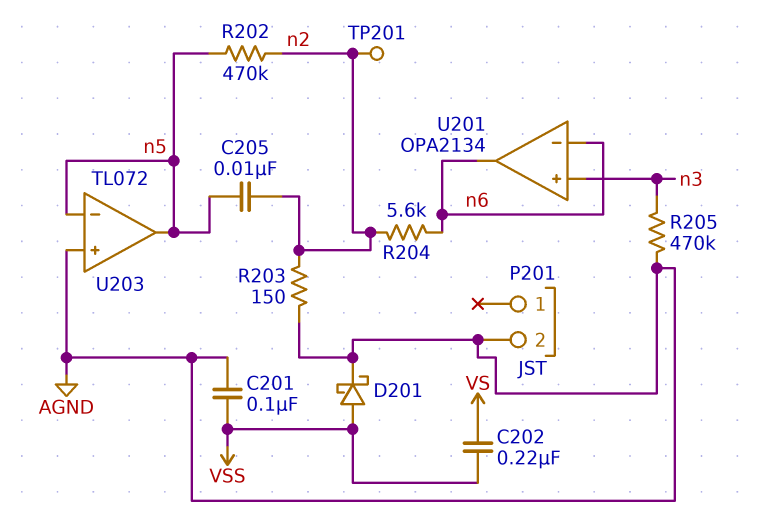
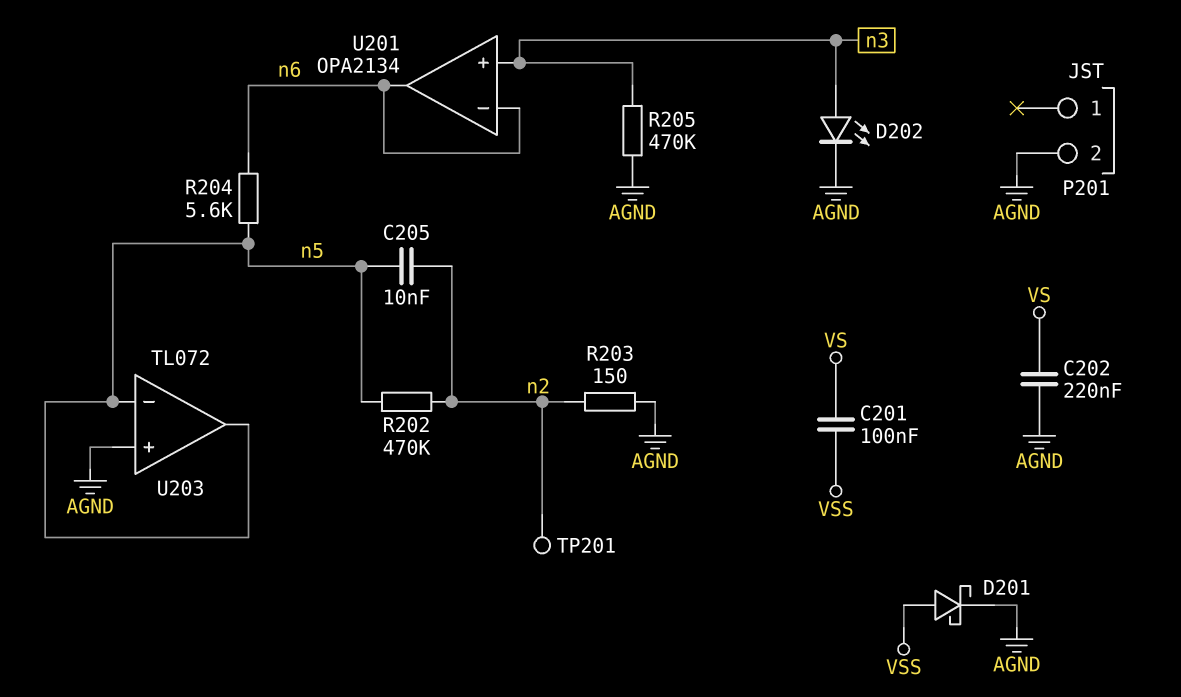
C201: 100nF (AGND, VSS) -> 100nF (VS, VSS)
C202: 220nF (VS, VSS) -> 220nF (AGND, VS)
D202: none -> LED (A n3, K AGND)
R204: 5.6k (n2, n6) -> 5.6k (n5, n6)

